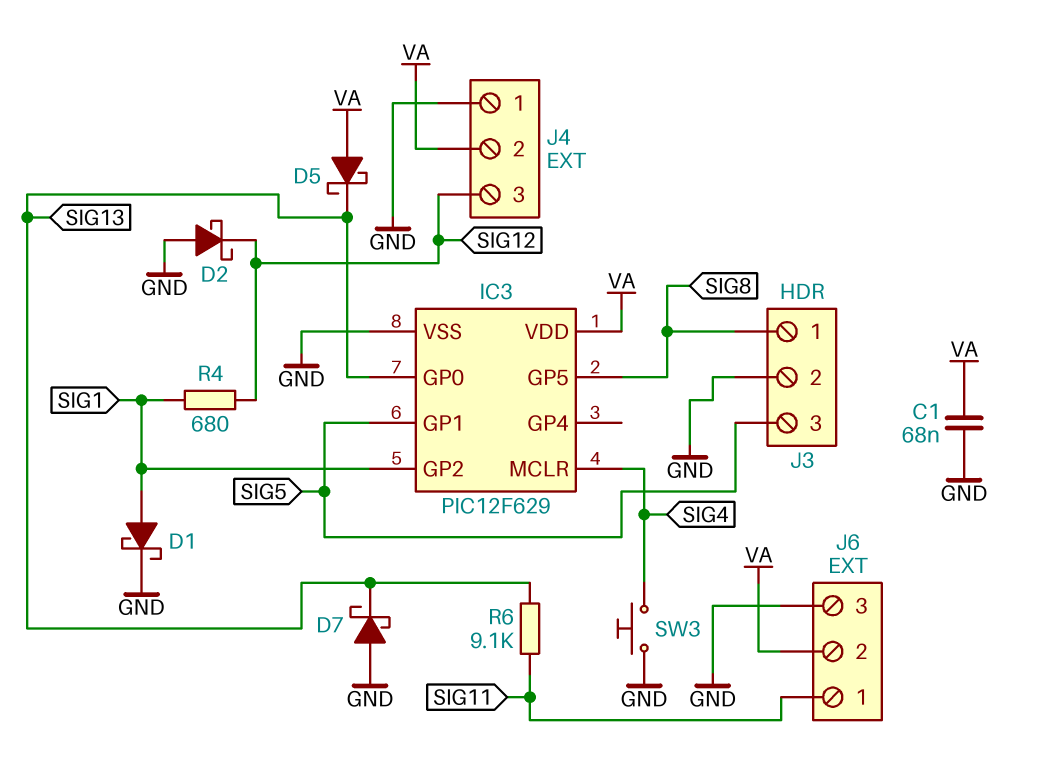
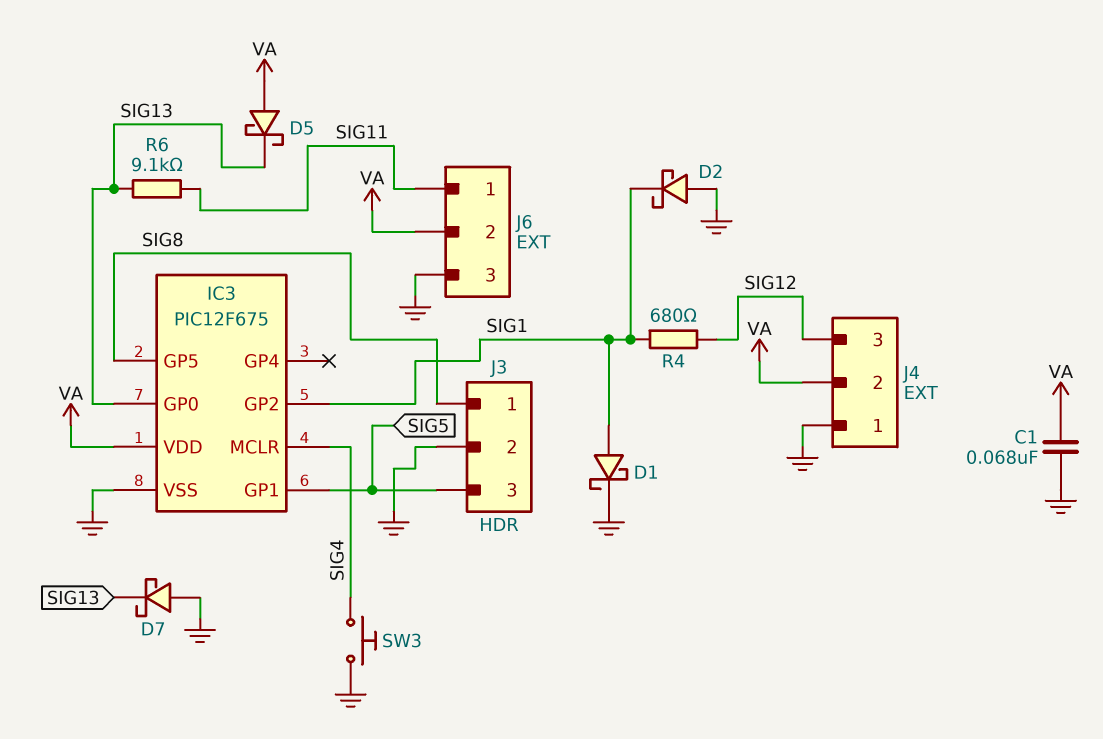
D2: schottky (A GND, K SIG12) -> schottky (A GND, K SIG1)
IC3: PIC12F629 -> PIC12F675

